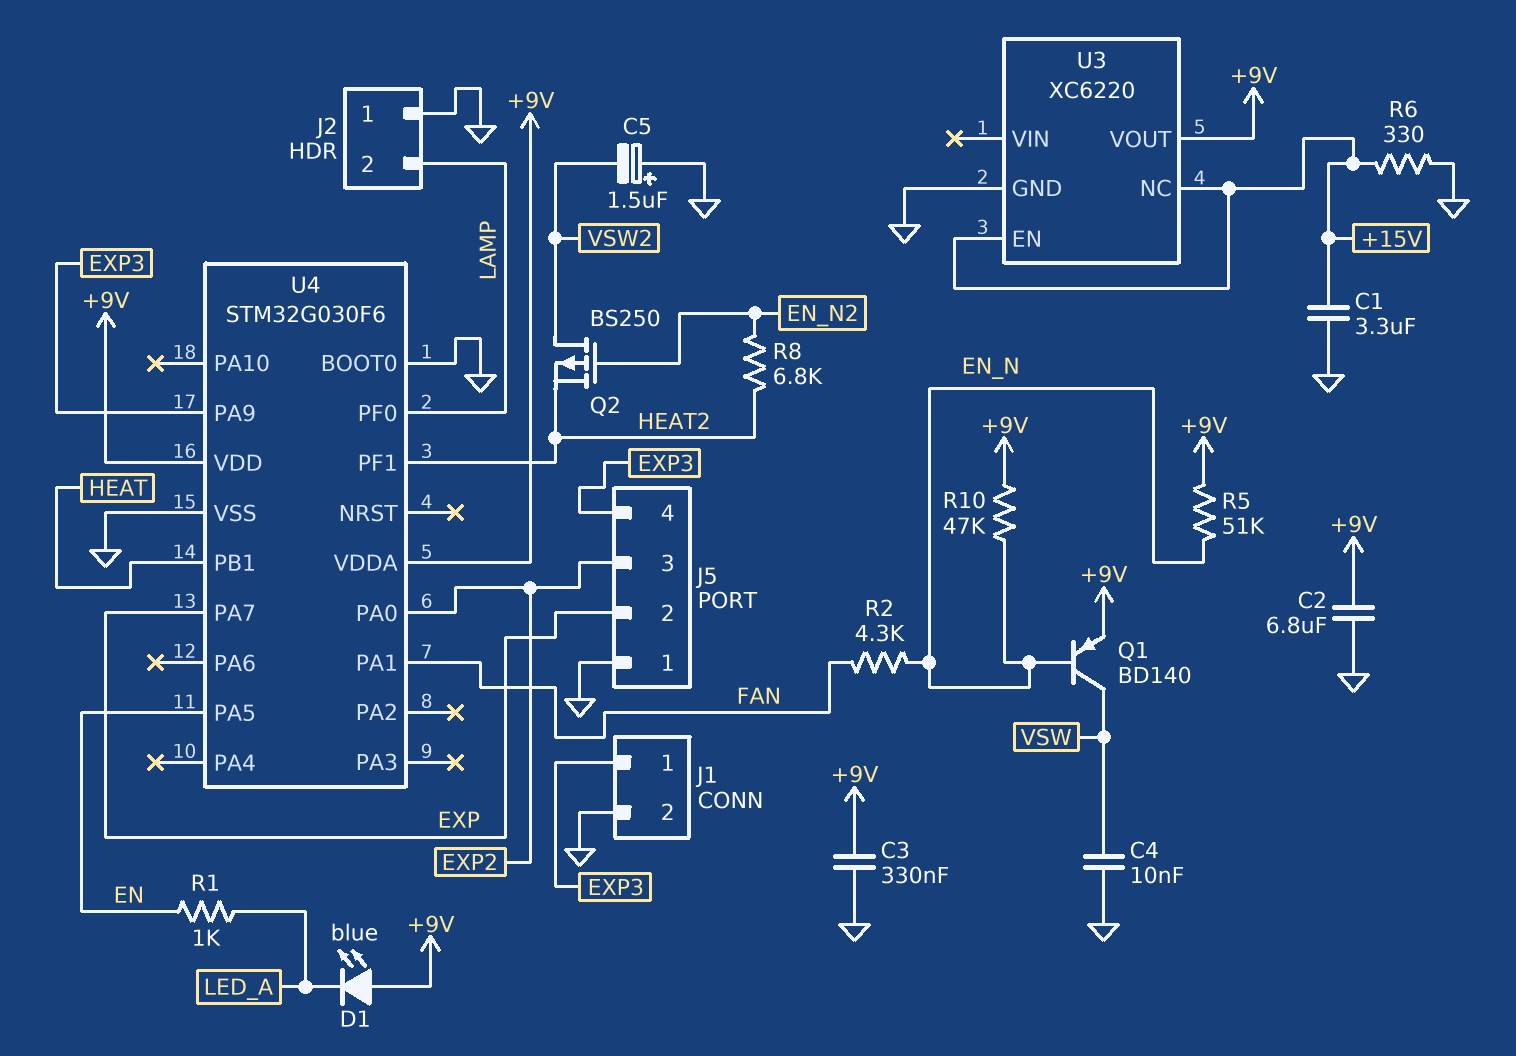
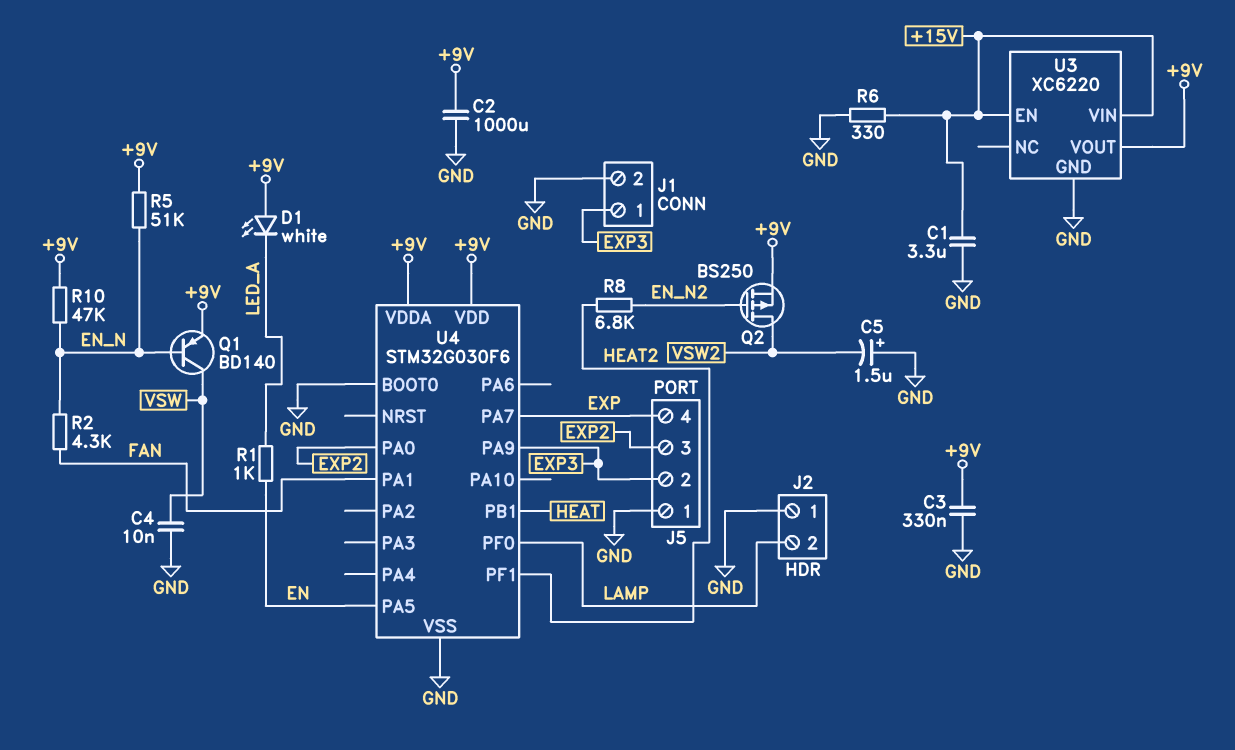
C2: 6.8uF (+9V, GND) -> 1000uF (+9V, GND)
D1: LED blue (A +9V, K LED_A) -> LED white (A +9V, K LED_A)
J5 pin 2: EXP -> EXP3
J5 pin 4: EXP3 -> EXP
Q2: PMOS BS250 (G EN_N2, D VSW2, S HEAT2) -> PMOS BS250 (G EN_N2, D VSW2, S +9V)
U3 pin NC: +15V -> none
U3 pin VIN: none -> +15V

